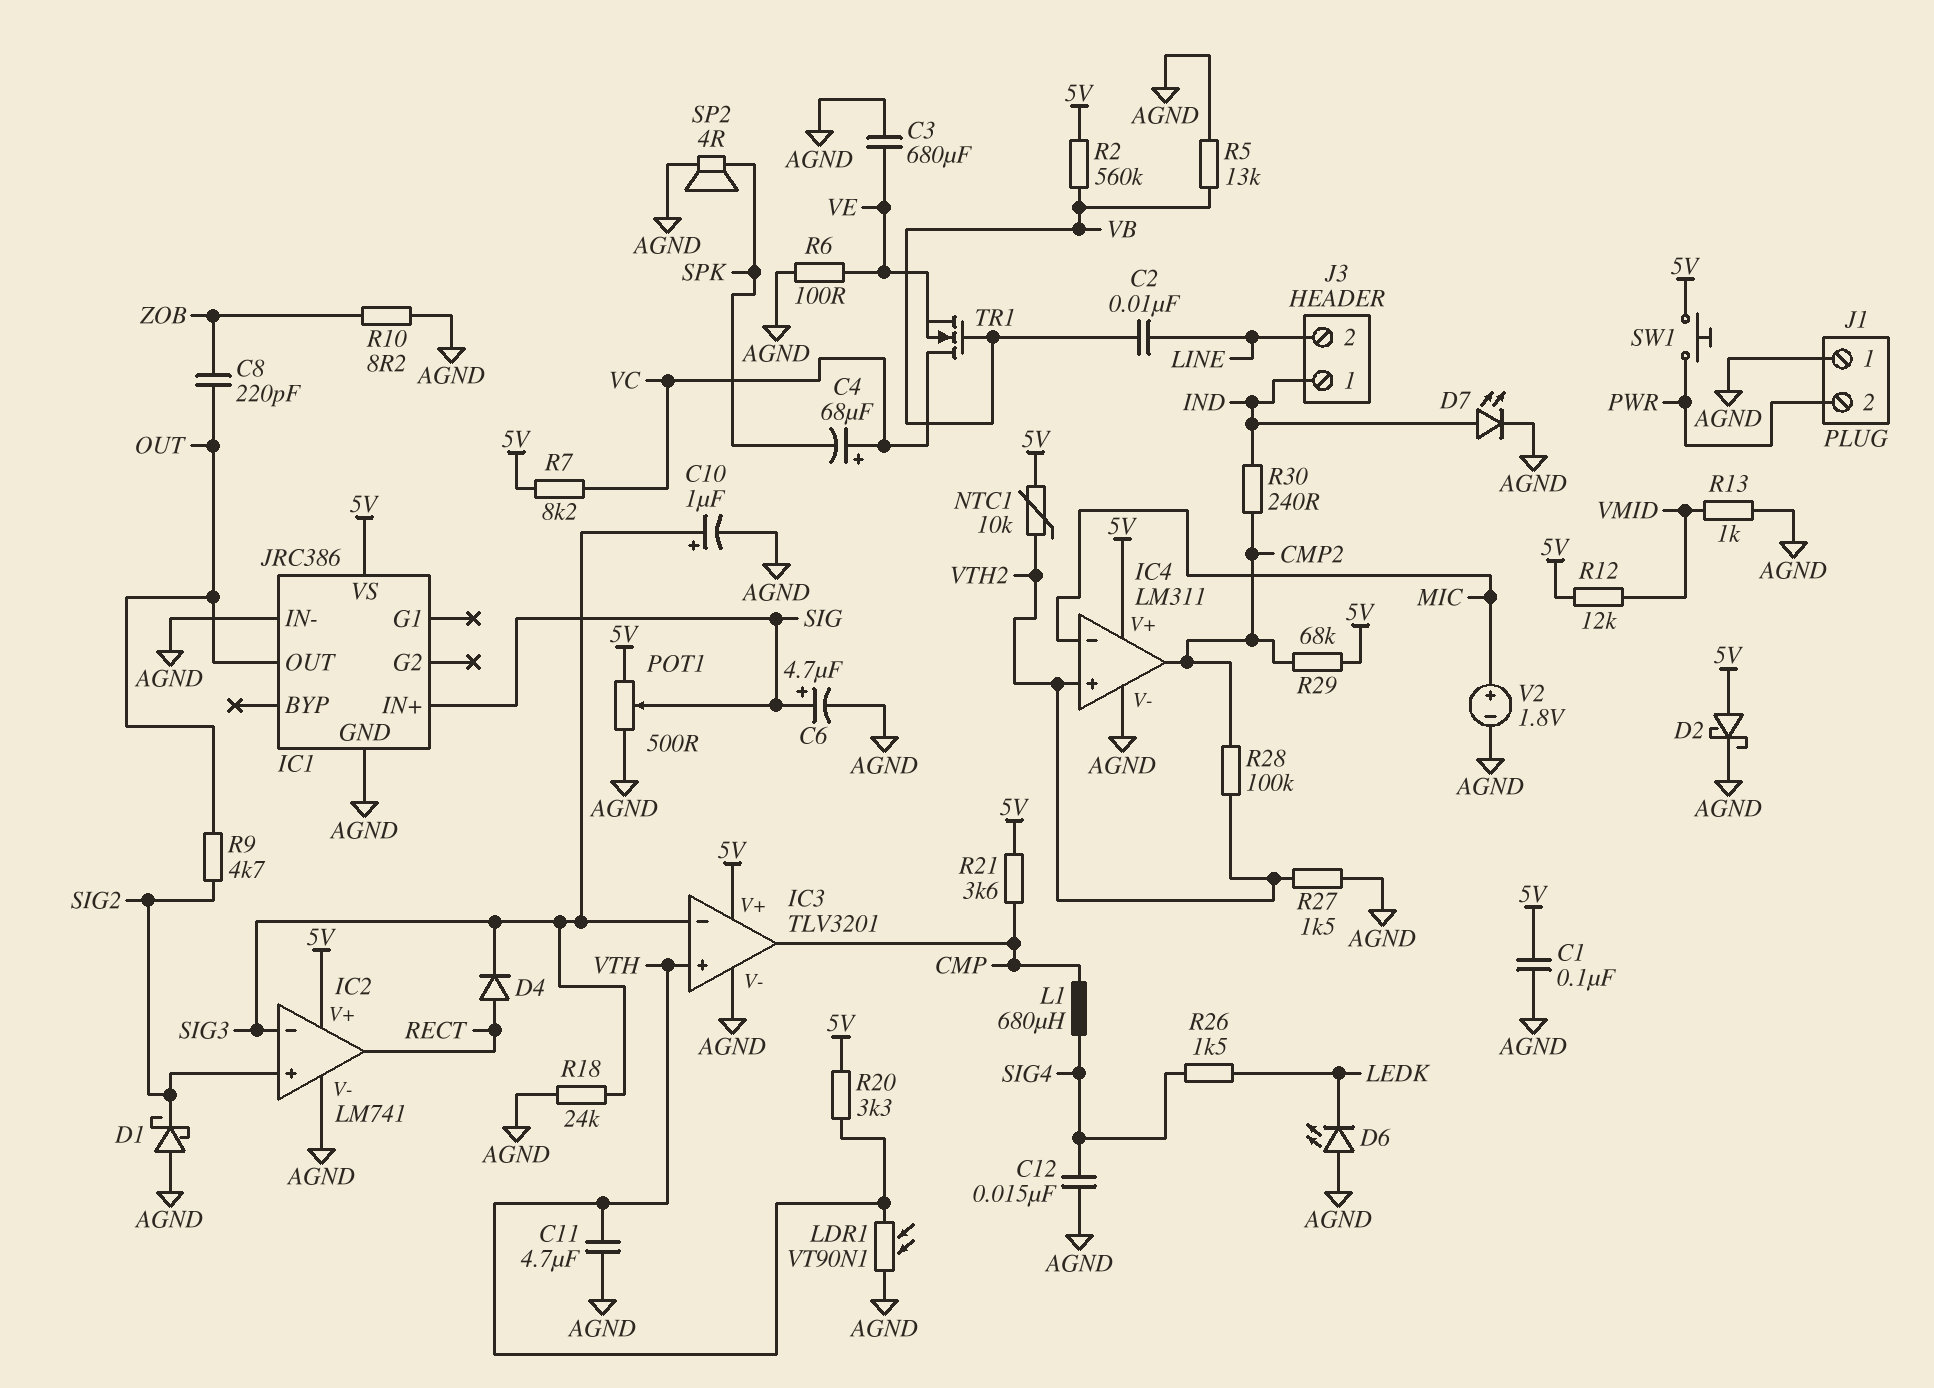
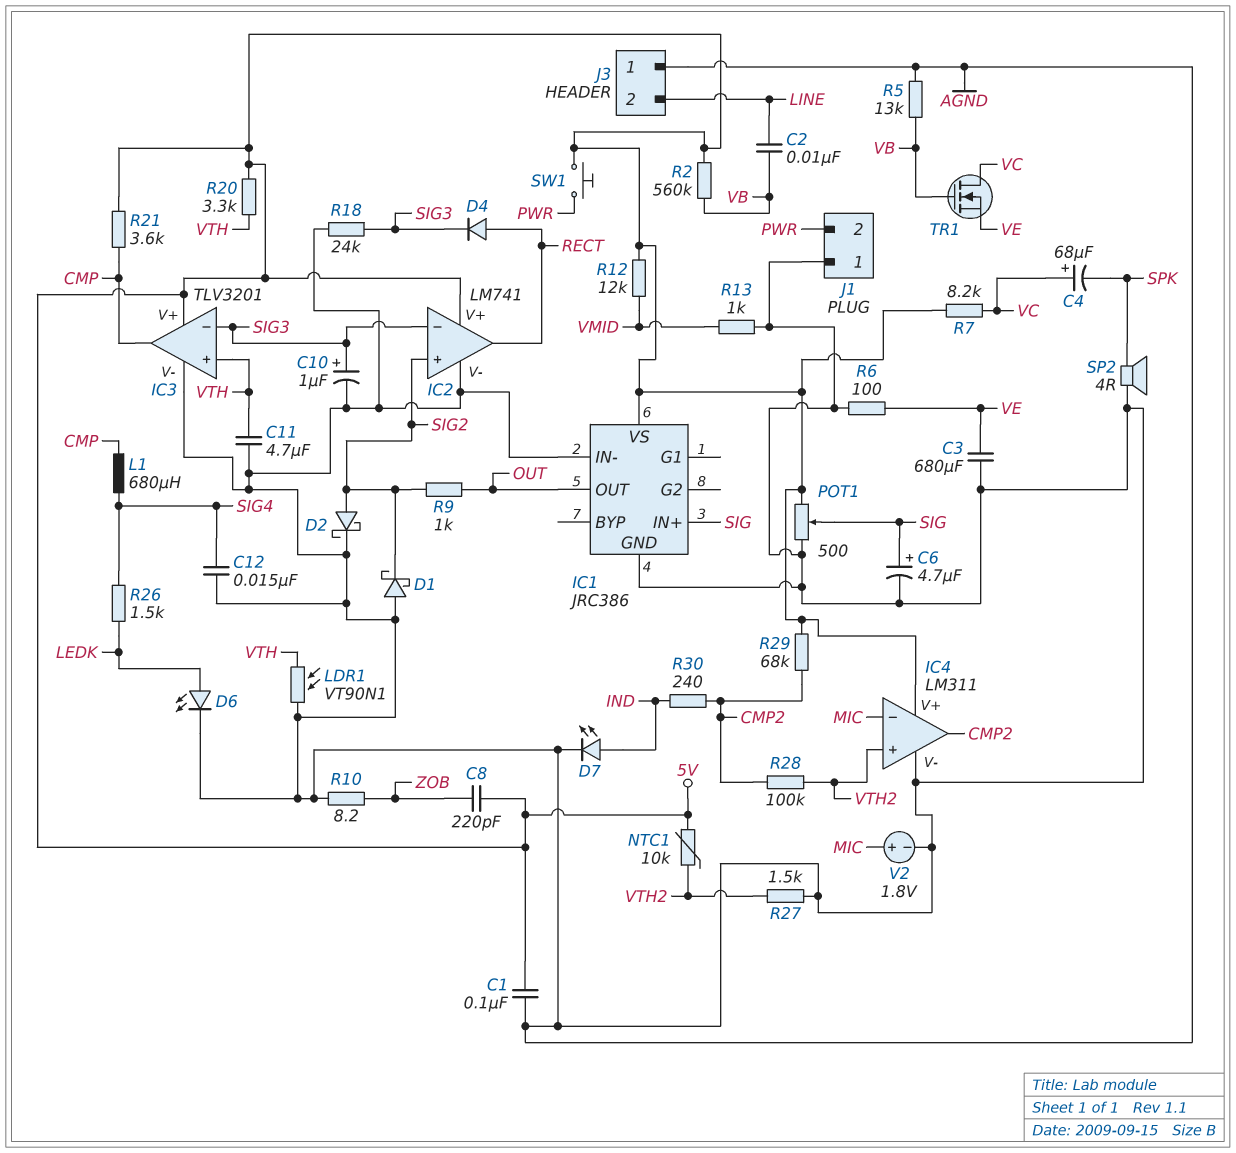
C8: 220pF (OUT, ZOB) -> 220pF (5V, ZOB)
D2: schottky (A 5V, K AGND) -> schottky (A SIG2, K AGND)
D6: LED (A AGND, K LEDK) -> LED (A LEDK, K AGND)
J3 pin 1: IND -> AGND
R9: 4.7k (OUT, SIG2) -> 1k (OUT, SIG2)

